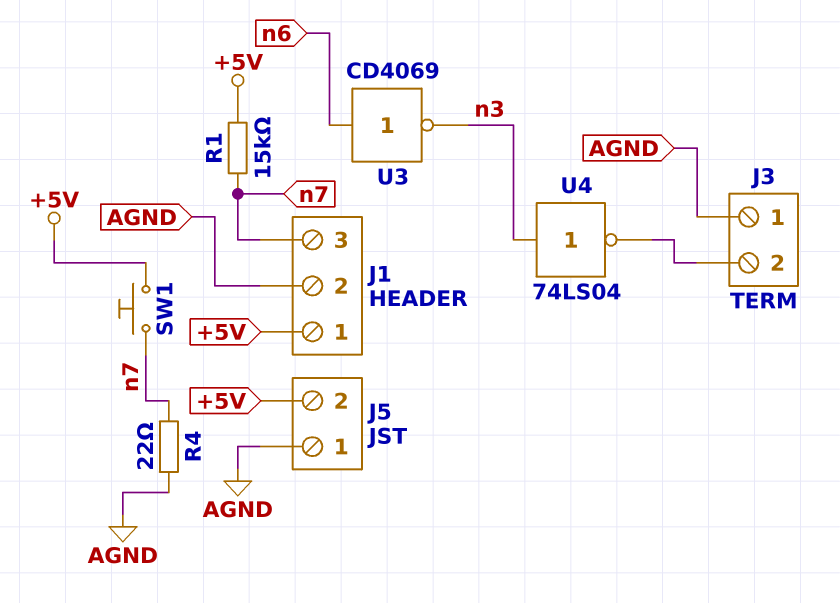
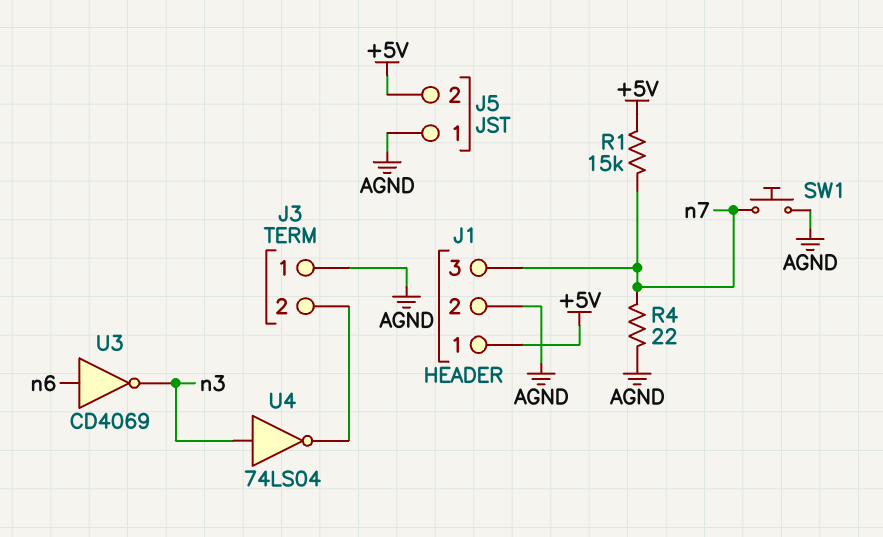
SW1: button (+5V, n7) -> button (AGND, n7)

